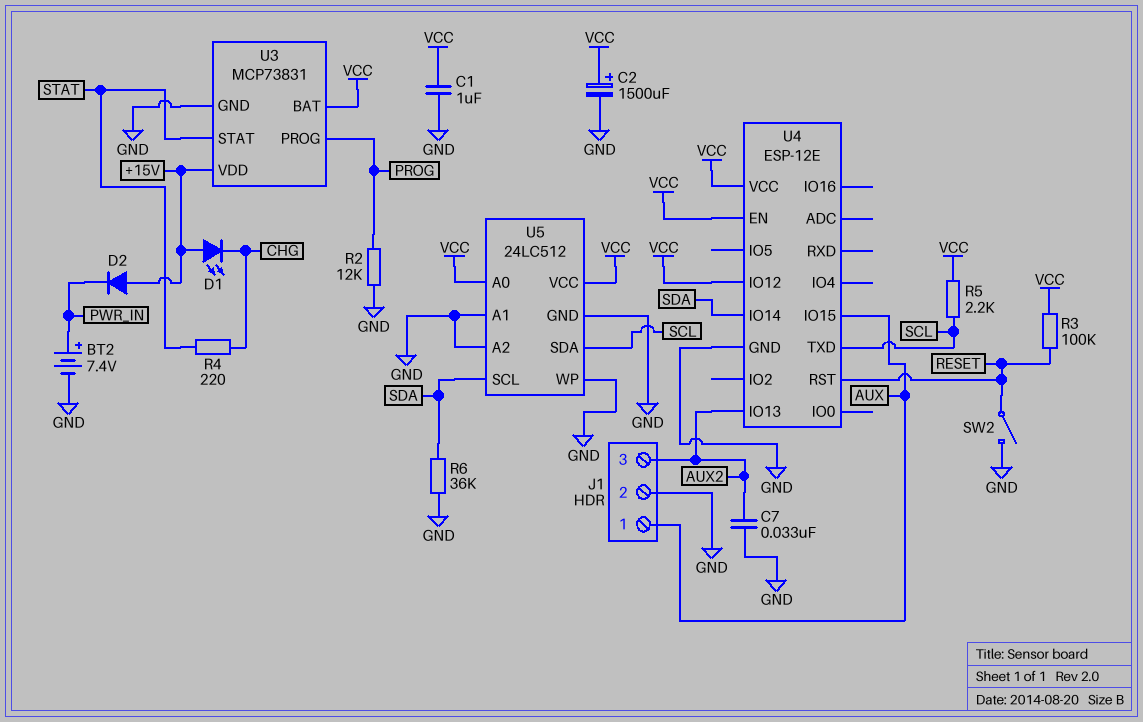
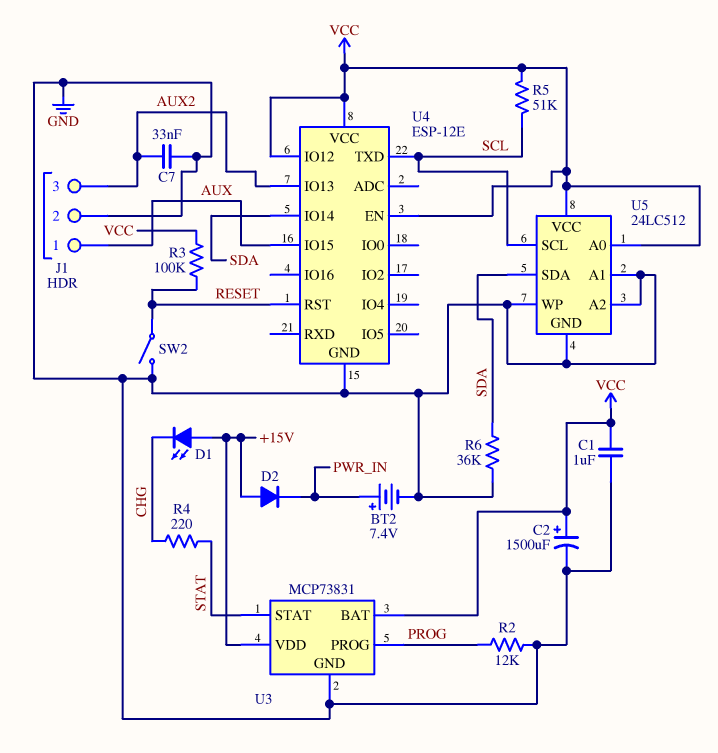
R5: 2.2k (SCL, VCC) -> 51k (SCL, VCC)
U5 pin SCL: SDA -> SCL
U5 pin SDA: SCL -> SDA

